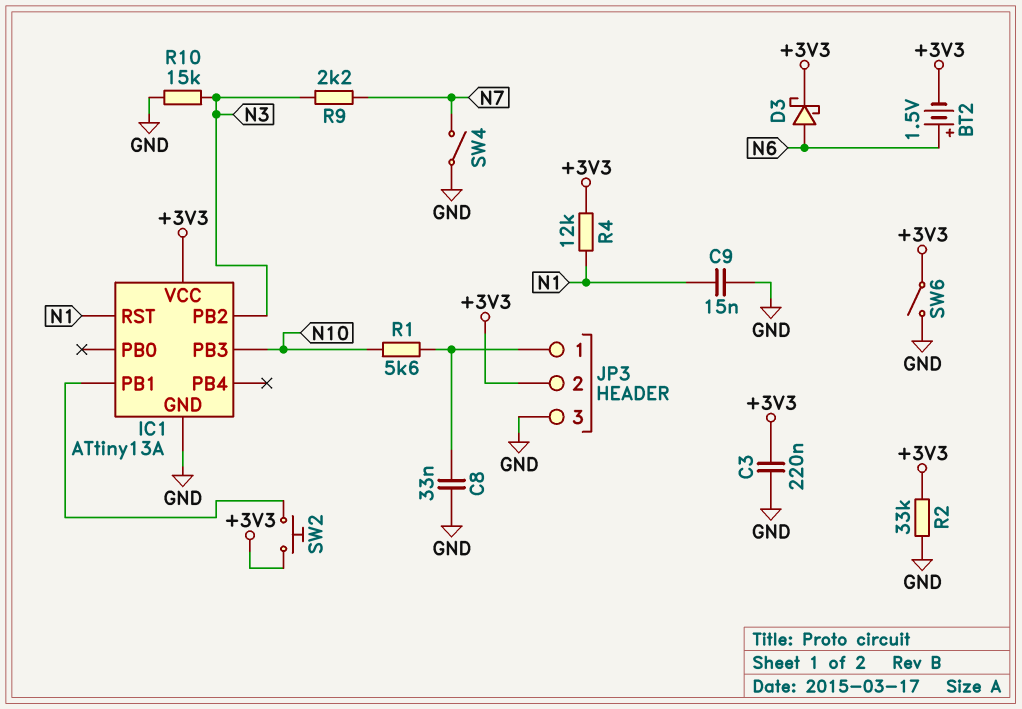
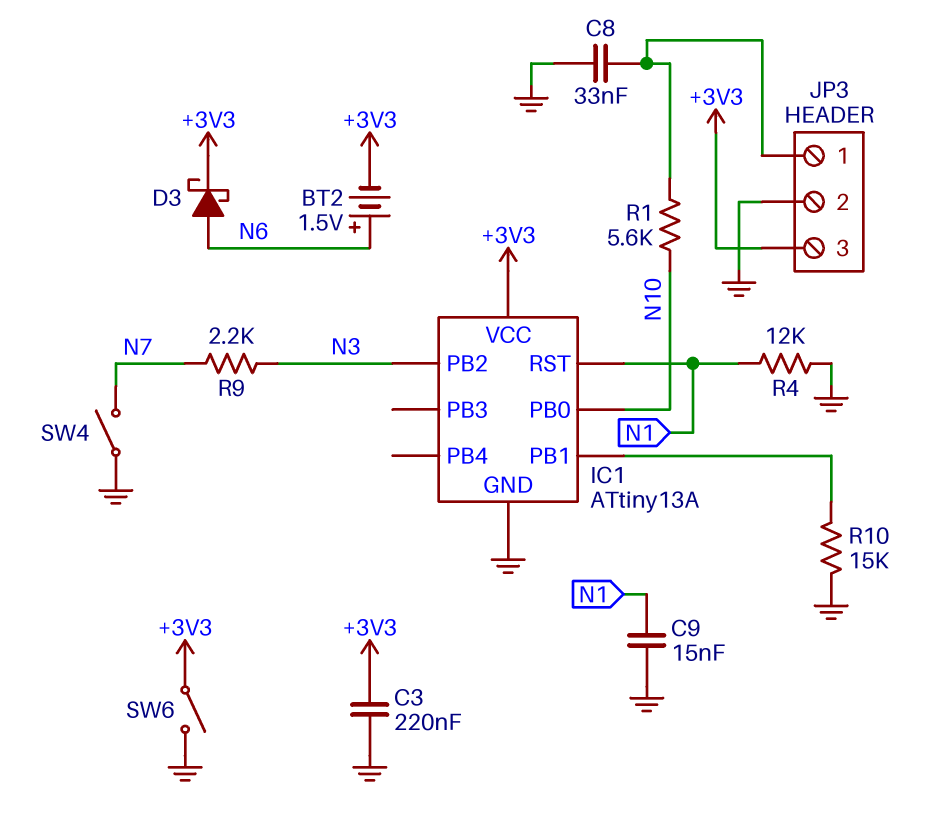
IC1 pin PB0: none -> N10
IC1 pin PB3: N10 -> none
JP3 pin 2: +3V3 -> GND
JP3 pin 3: GND -> +3V3
R2: 33k (+3V3, GND) -> none
R4: 12k (+3V3, N1) -> 12k (GND, N1)
R10: 15k (GND, N3) -> 15k (GND, IC1/PB1)
SW2: button (+3V3, IC1/PB1) -> none

